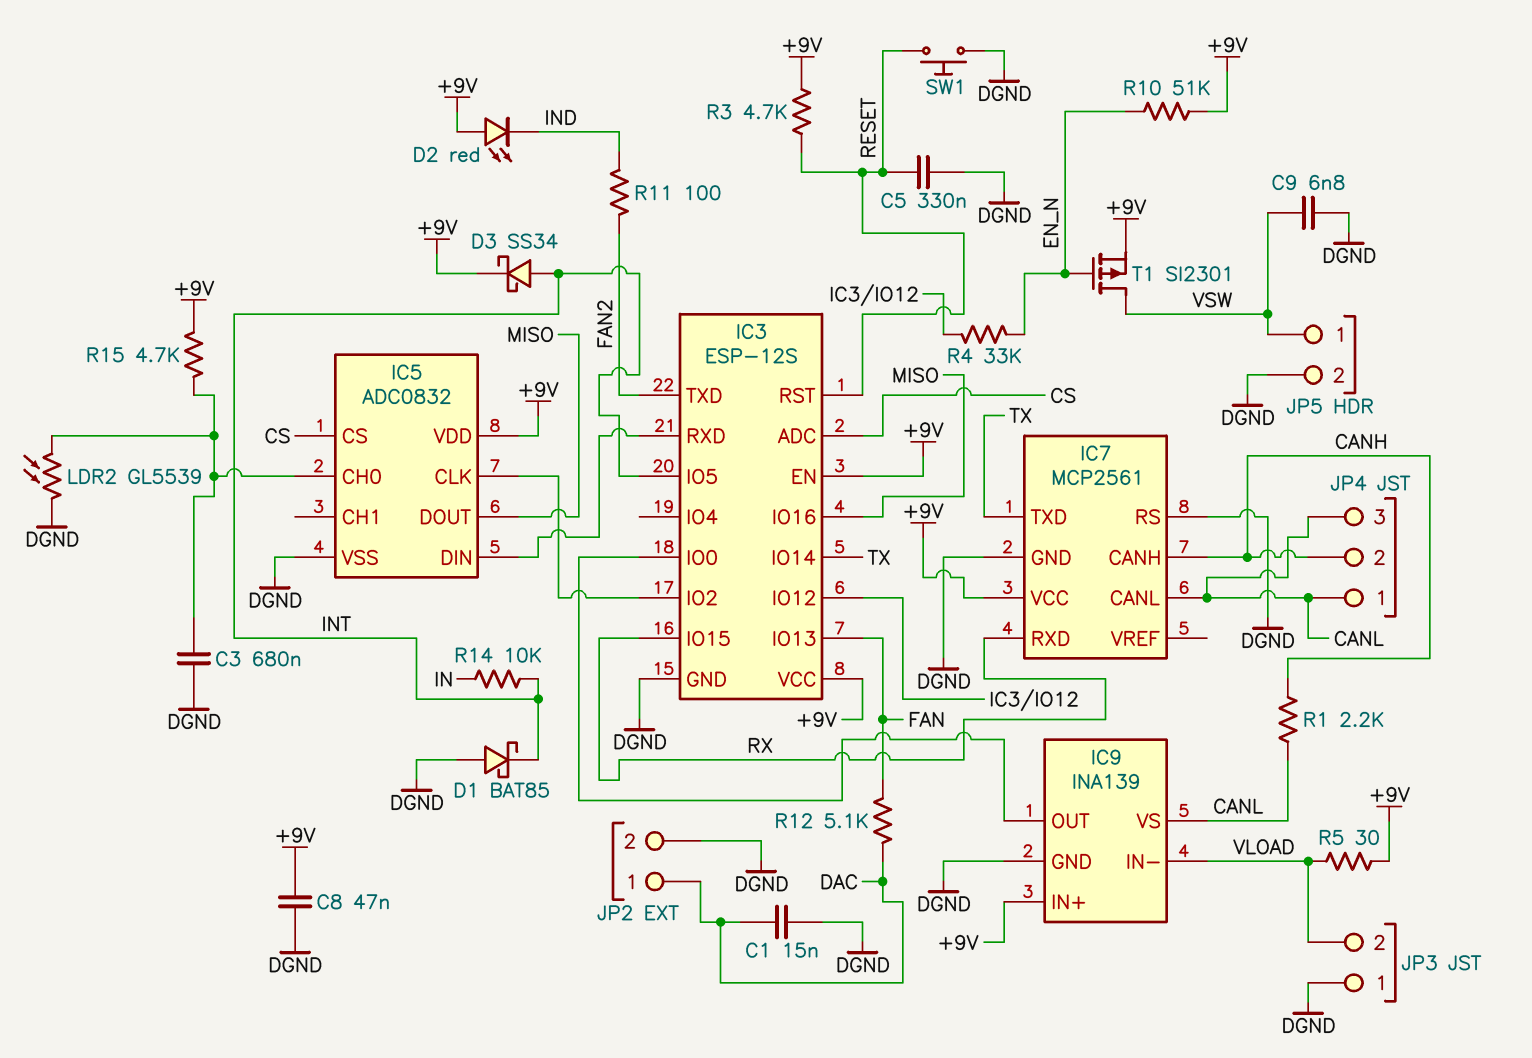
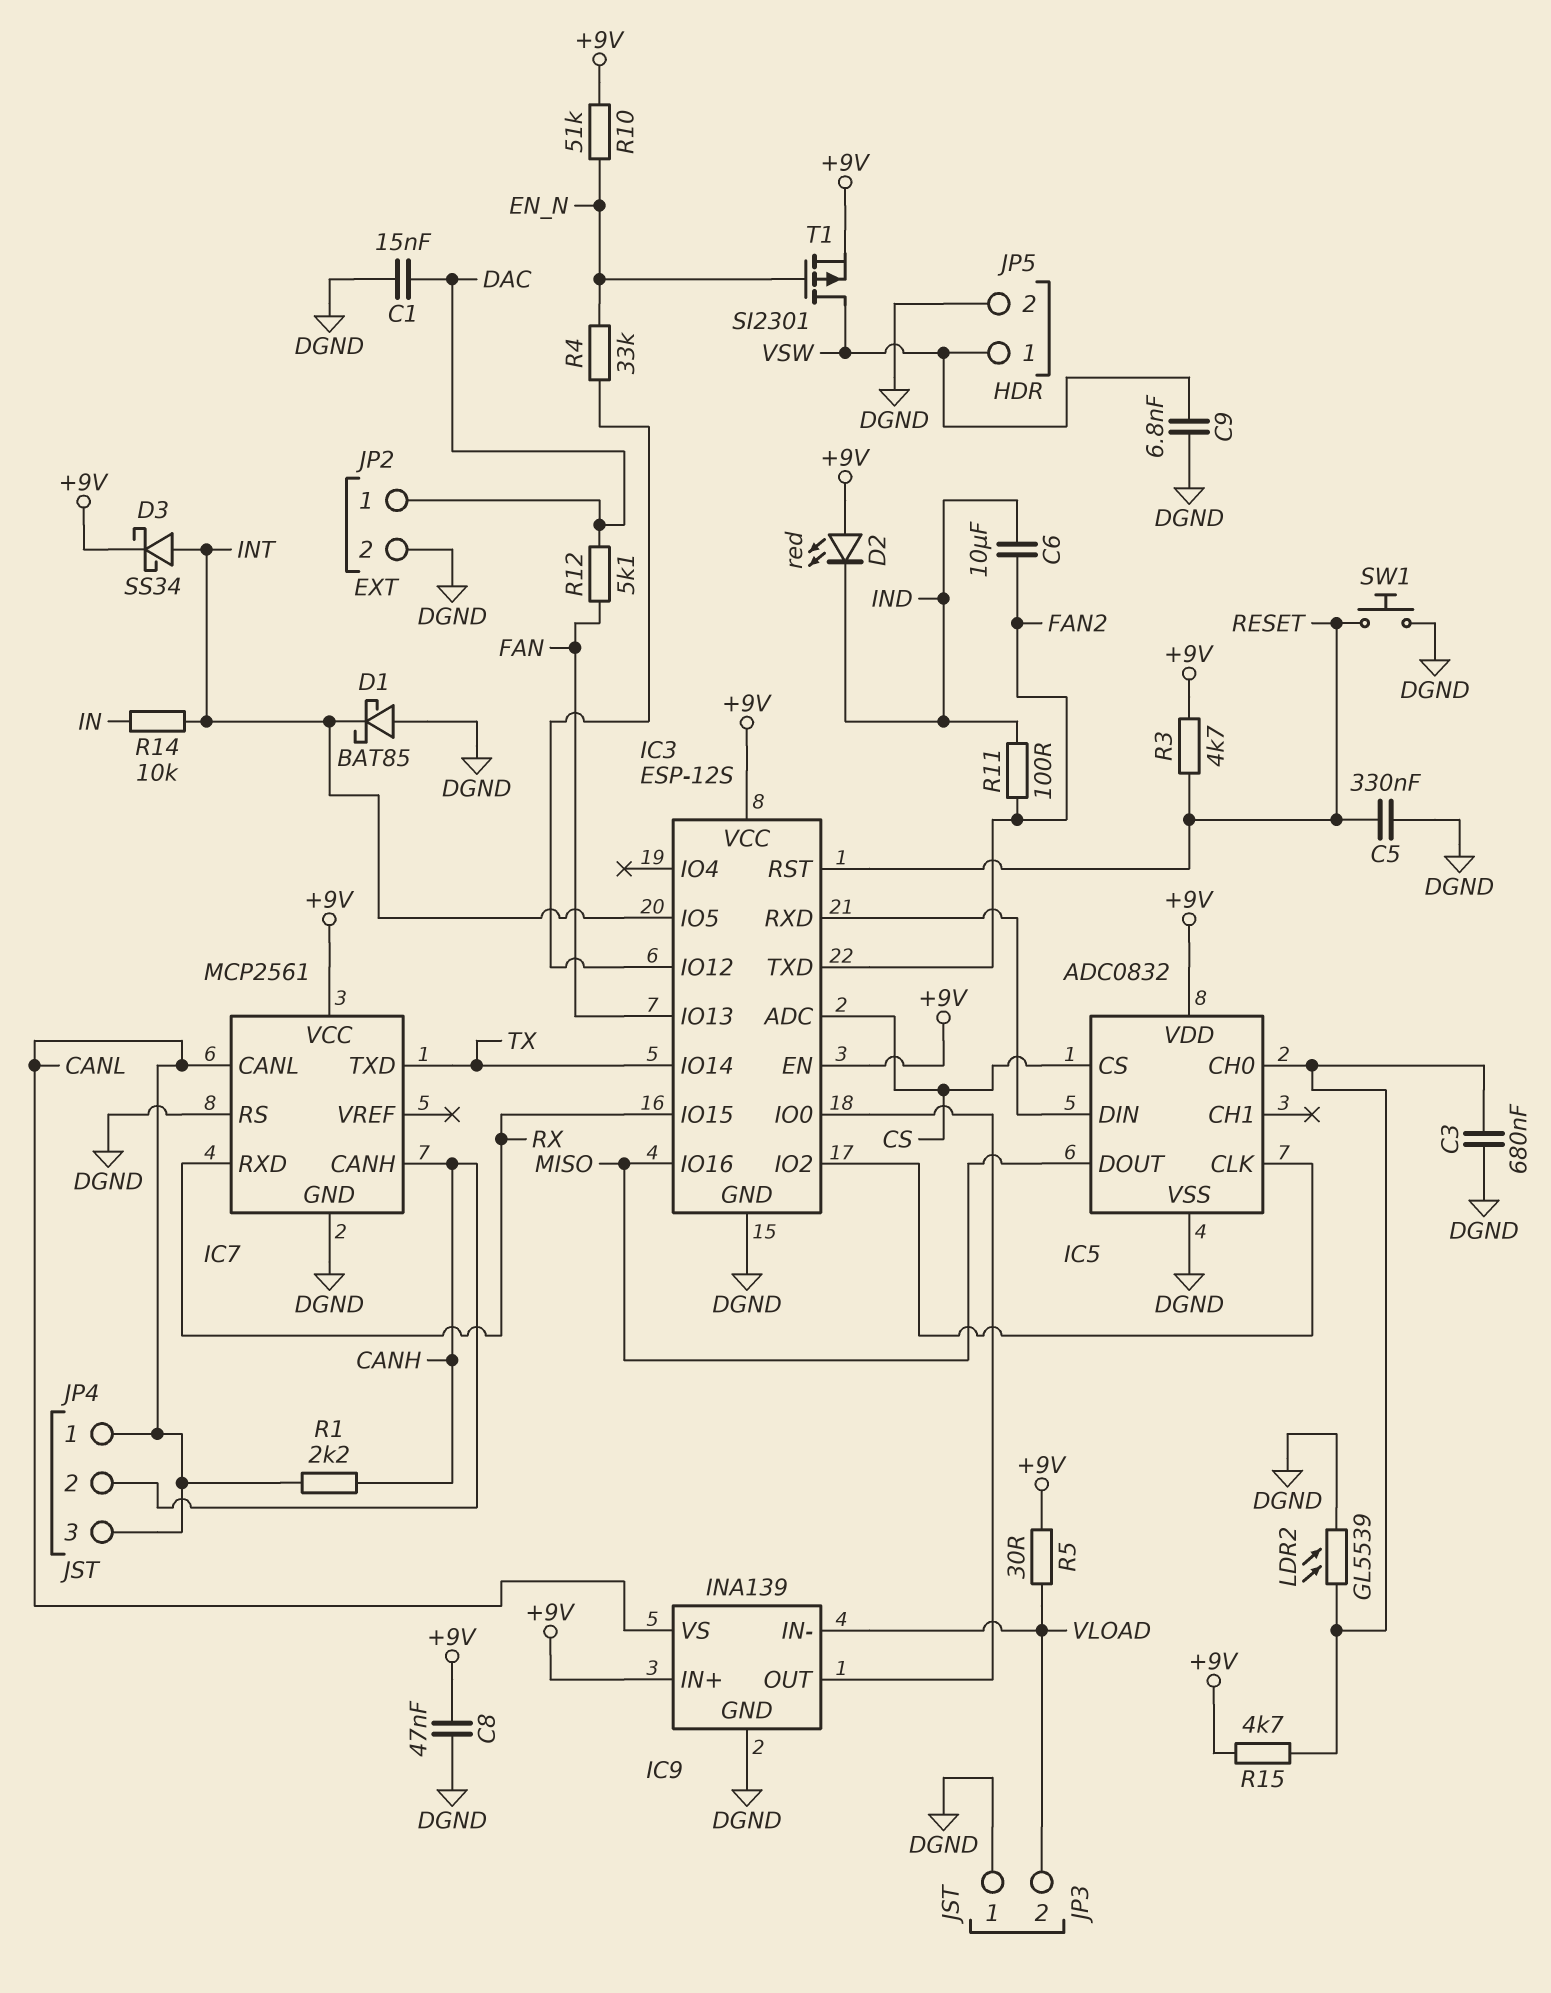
C6: none -> 10uF (FAN2, IND)

